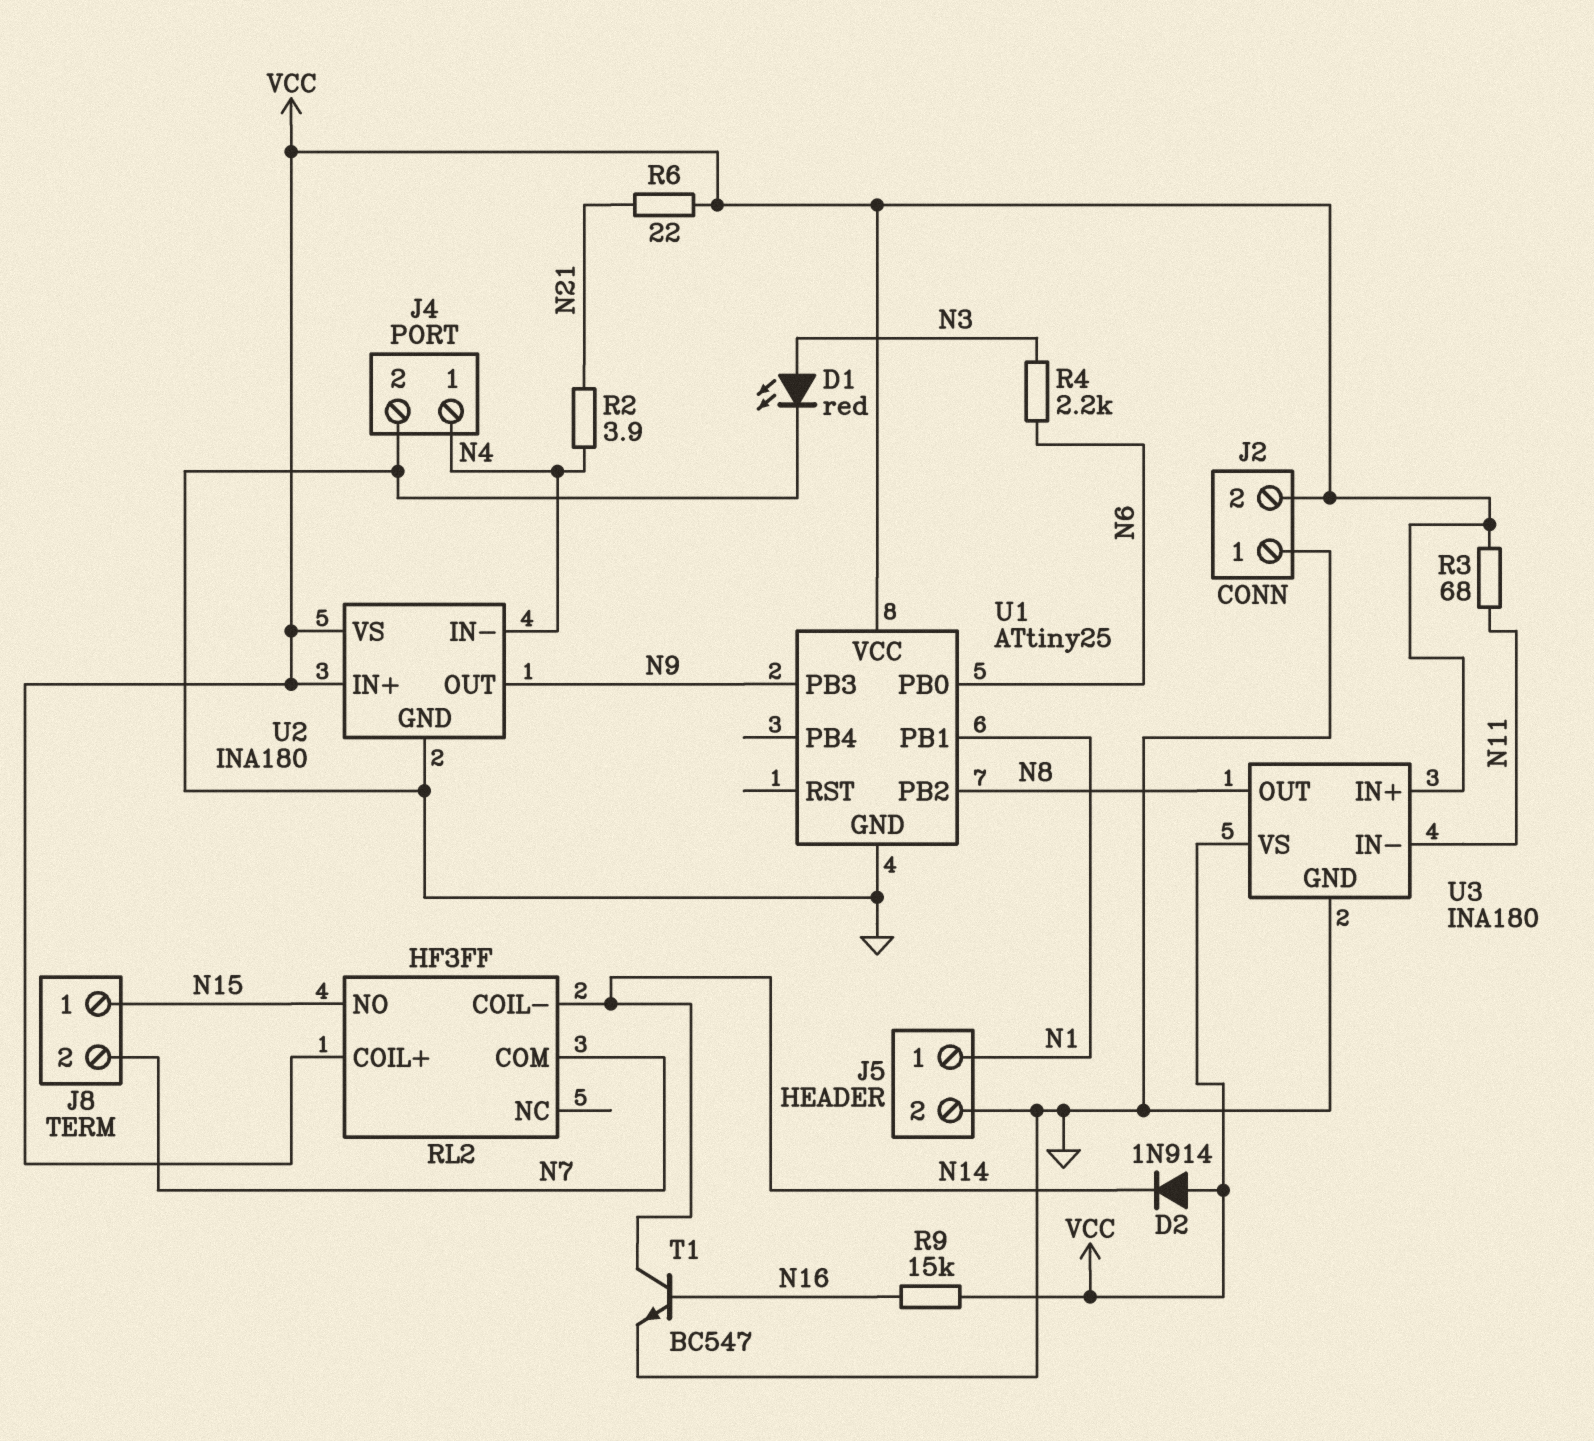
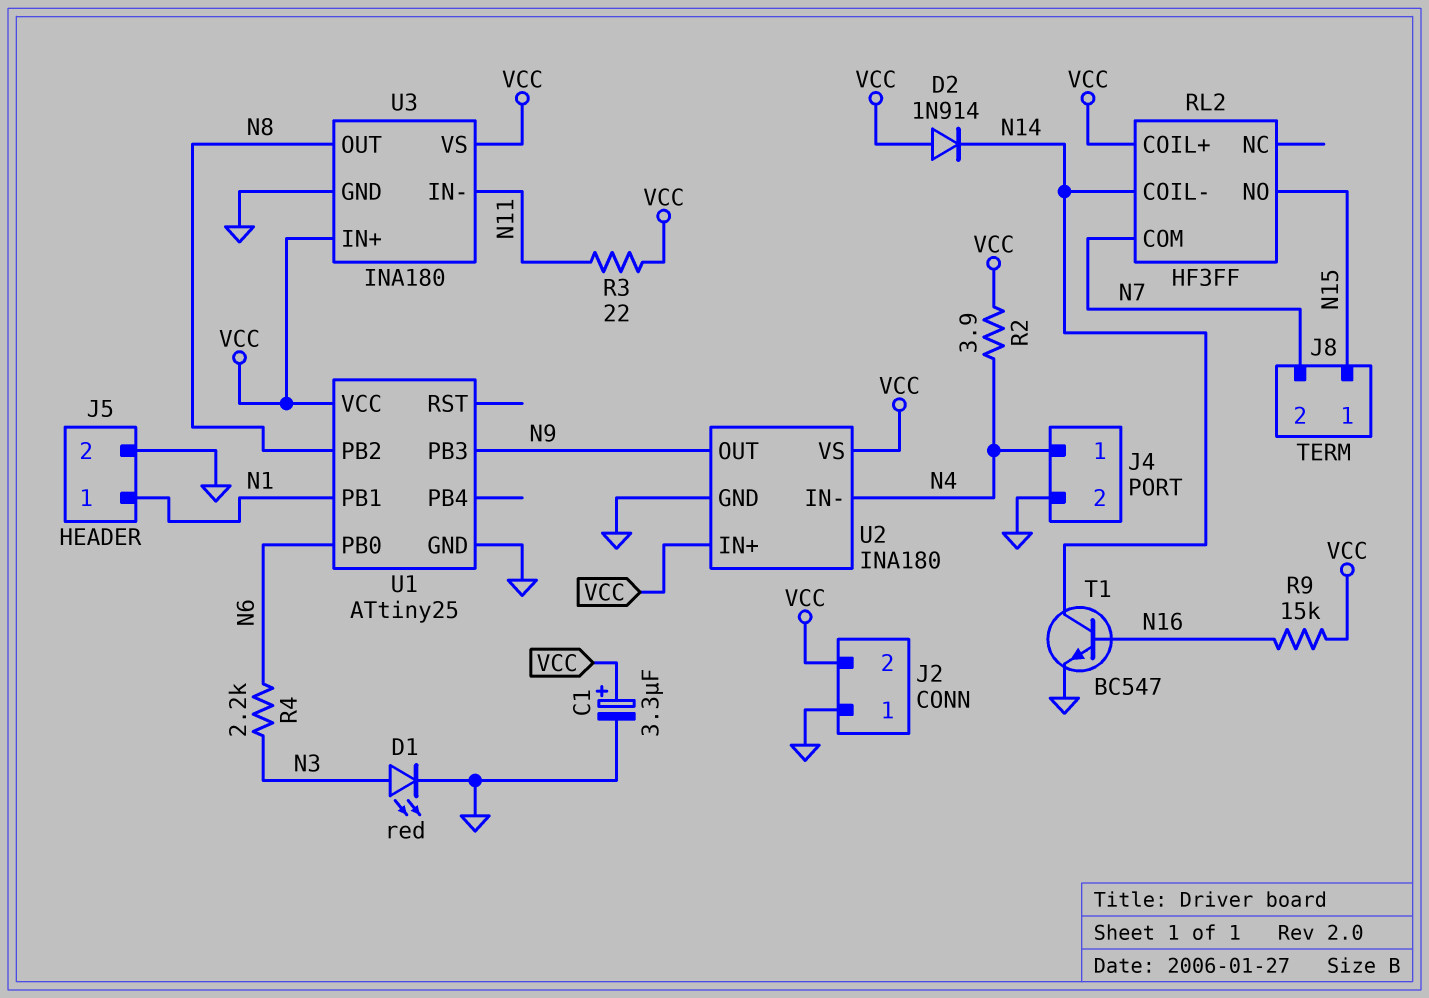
C1: none -> 3.3uF (plus VCC, minus GND)
R2: 3.9 (N4, N21) -> 3.9 (N4, VCC)
R3: 68 (N11, VCC) -> 22 (N11, VCC)
R6: 22 (N21, VCC) -> none

